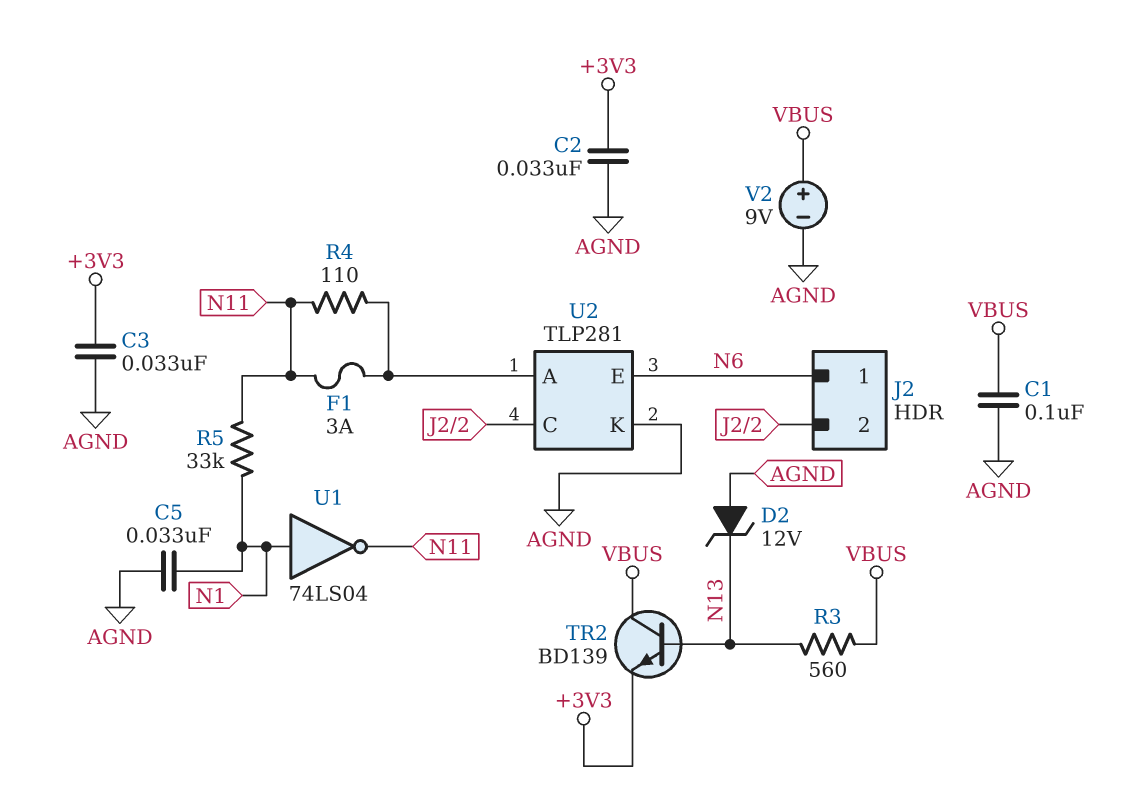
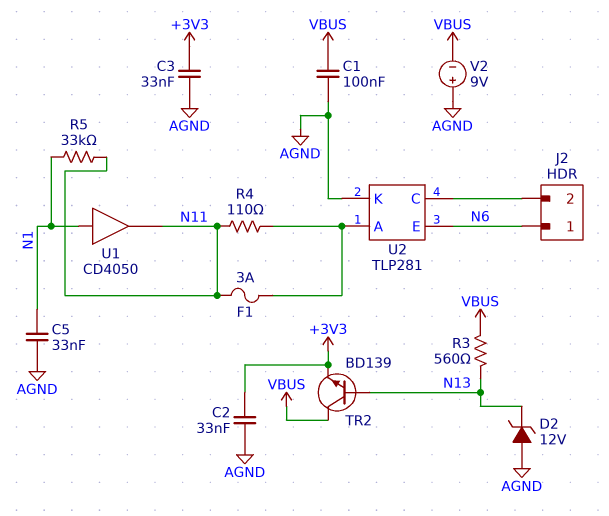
U1: NOT 74LS04 (in N1, out N11) -> buffer CD4050 (in N1, out N11)
V2: 9V (plus VBUS, minus AGND) -> 9V (plus AGND, minus VBUS)

